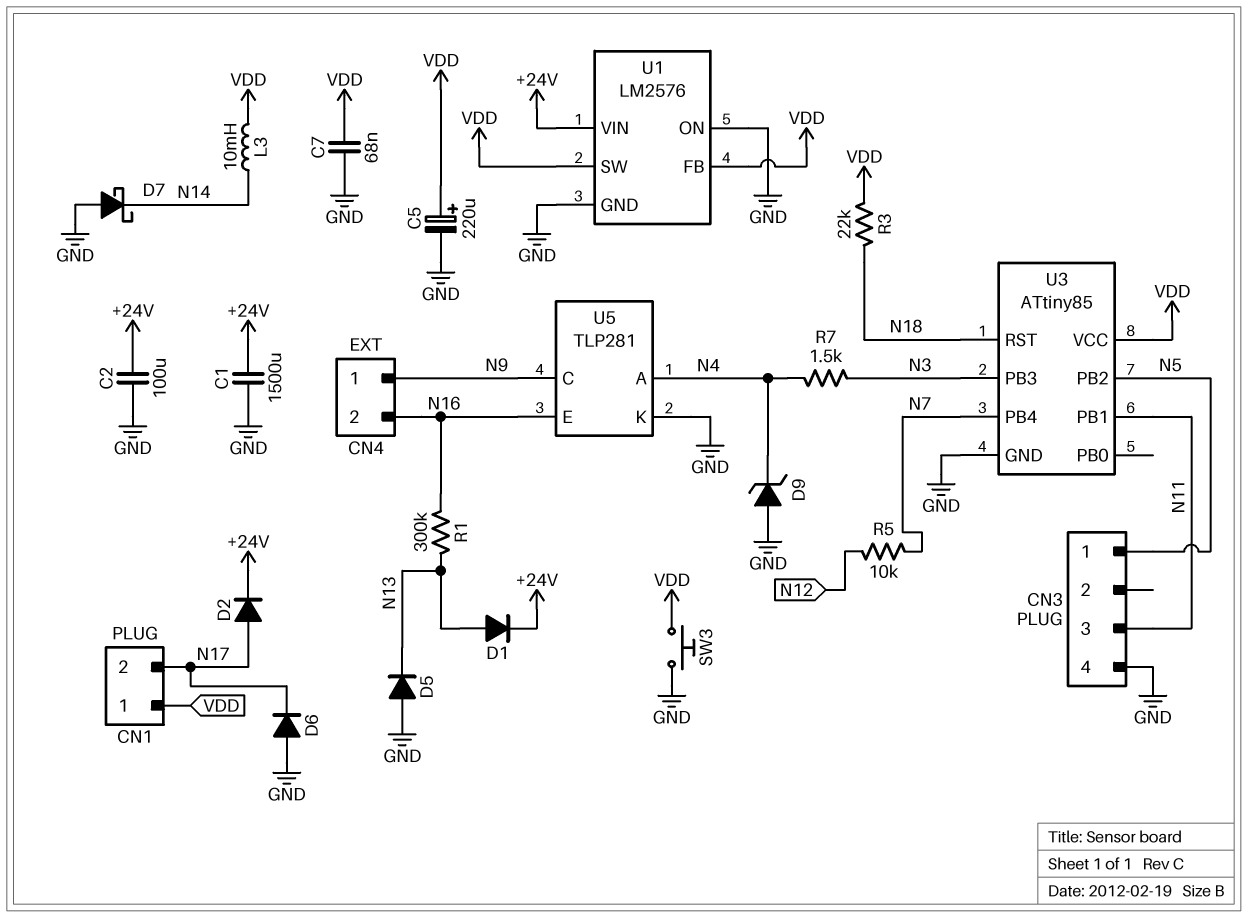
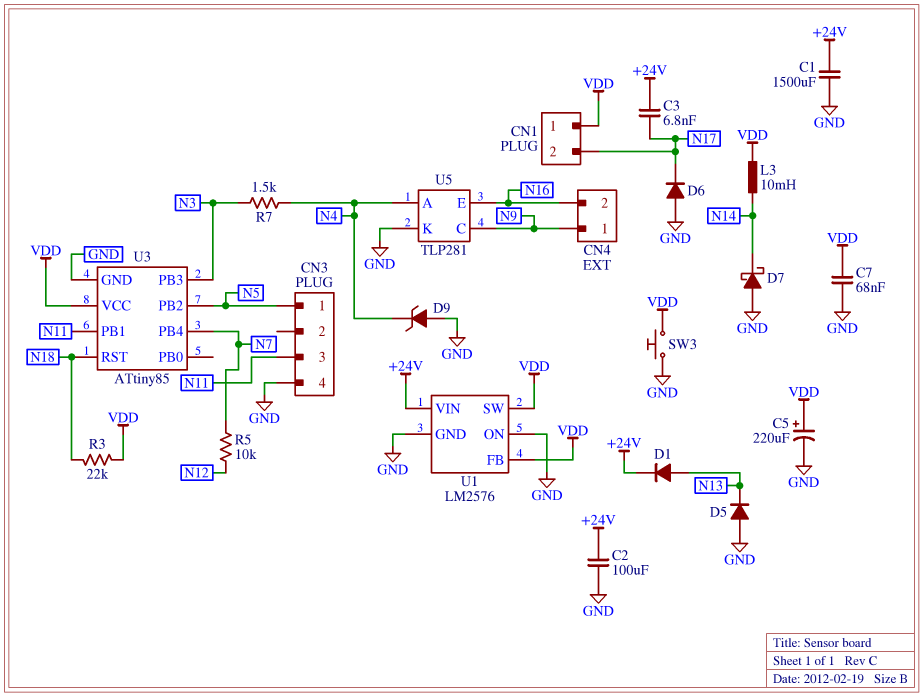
C3: none -> 6.8nF (+24V, N17)
D2: diode (A N17, K +24V) -> none
R1: 300k (N13, N16) -> none

